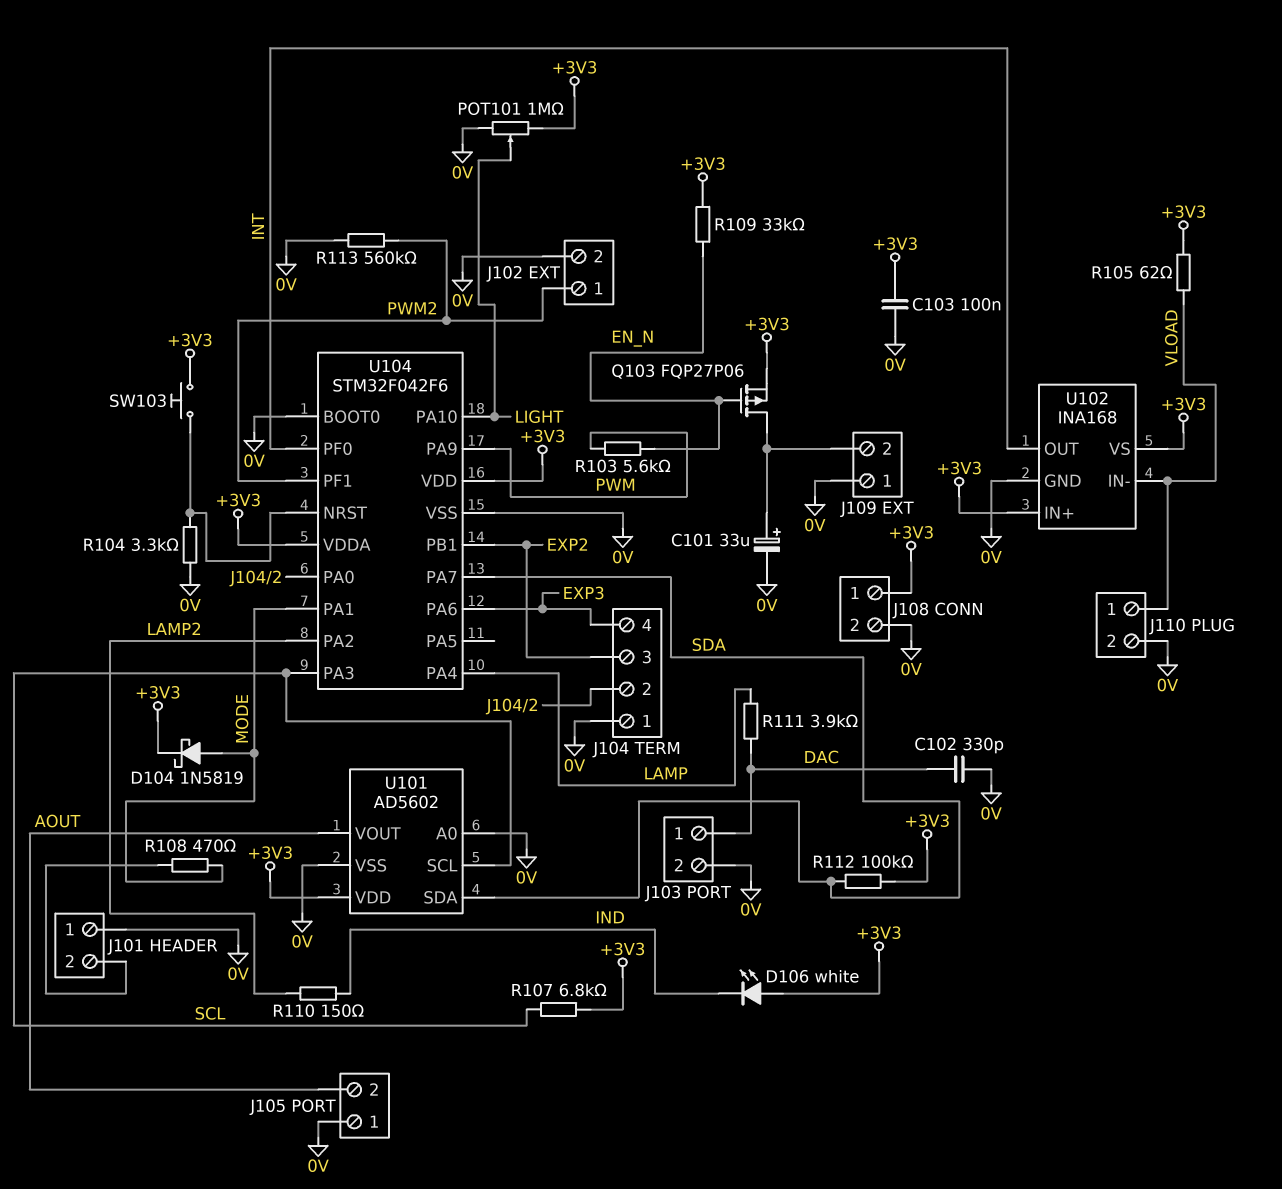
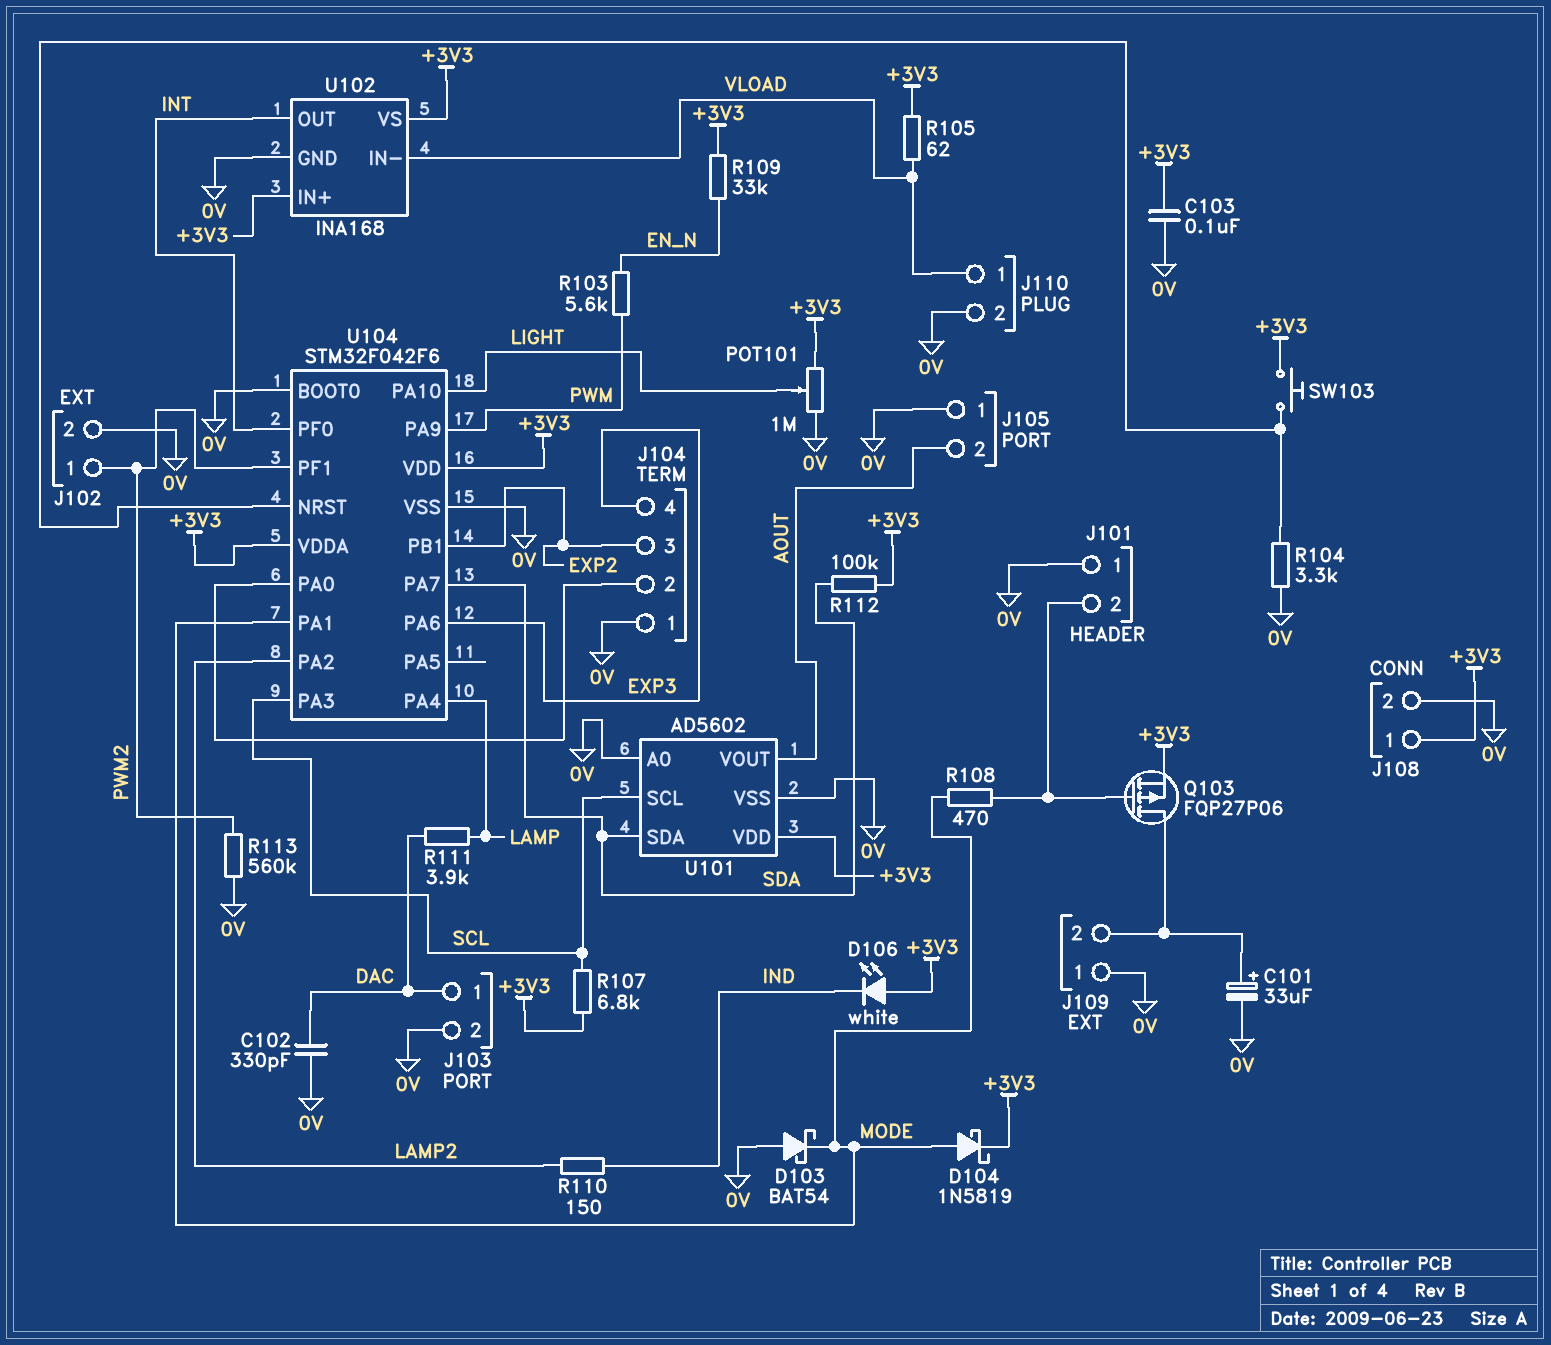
D103: none -> schottky BAT54 (A 0V, K MODE)
Q103: PMOS FQP27P06 (G EN_N, D J109/2, S +3V3) -> PMOS FQP27P06 (G J101/2, D J109/2, S +3V3)

